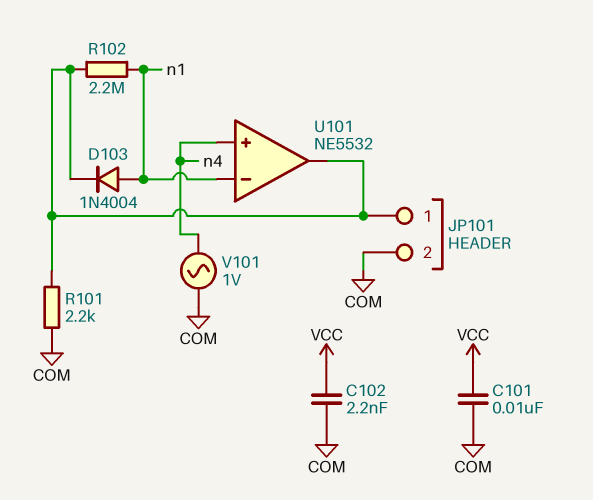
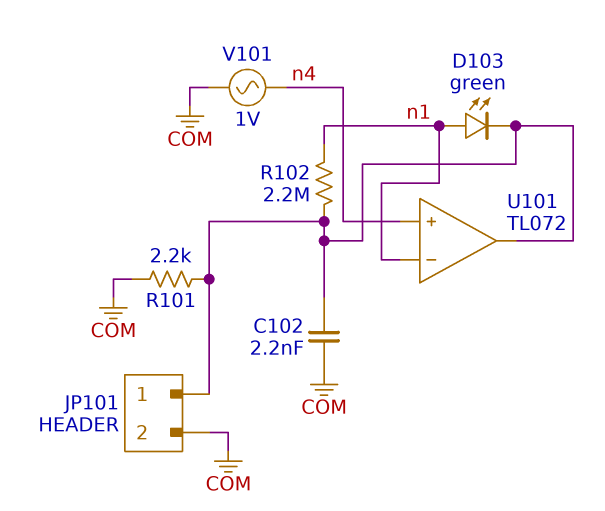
C101: 10nF (COM, VCC) -> none
C102: 2.2nF (COM, VCC) -> 2.2nF (COM, JP101/1)
D103: diode 1N4004 (A n1, K JP101/1) -> LED green (A n1, K JP101/1)
U101: NE5532 -> TL072

